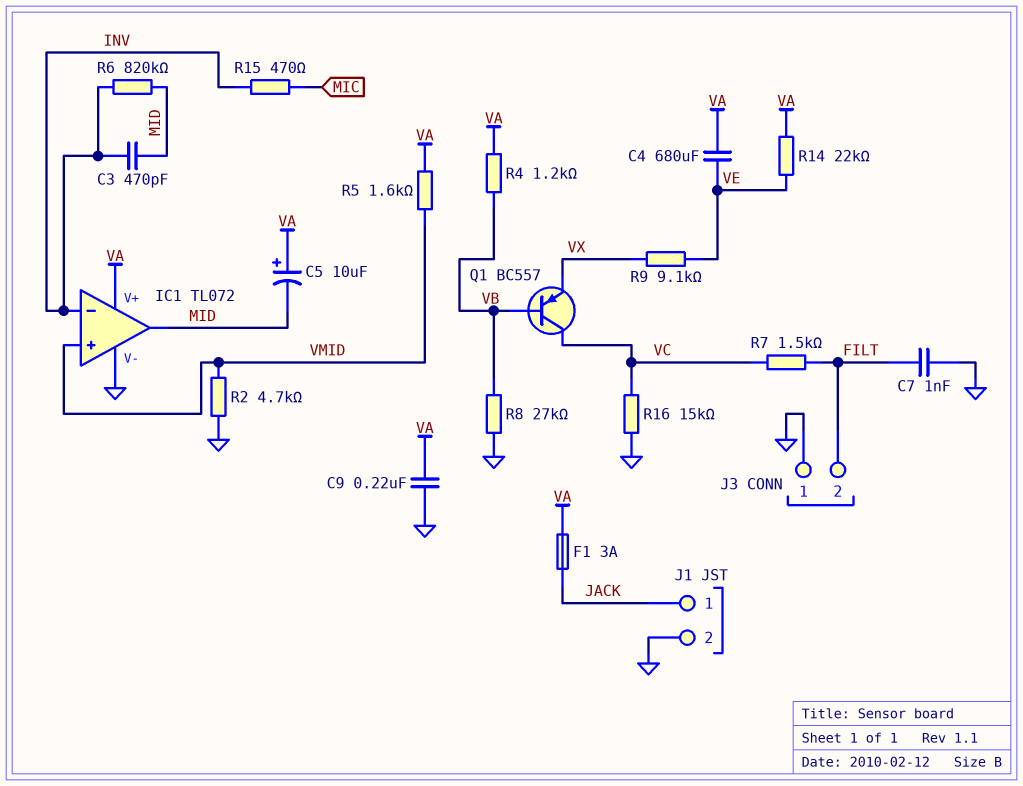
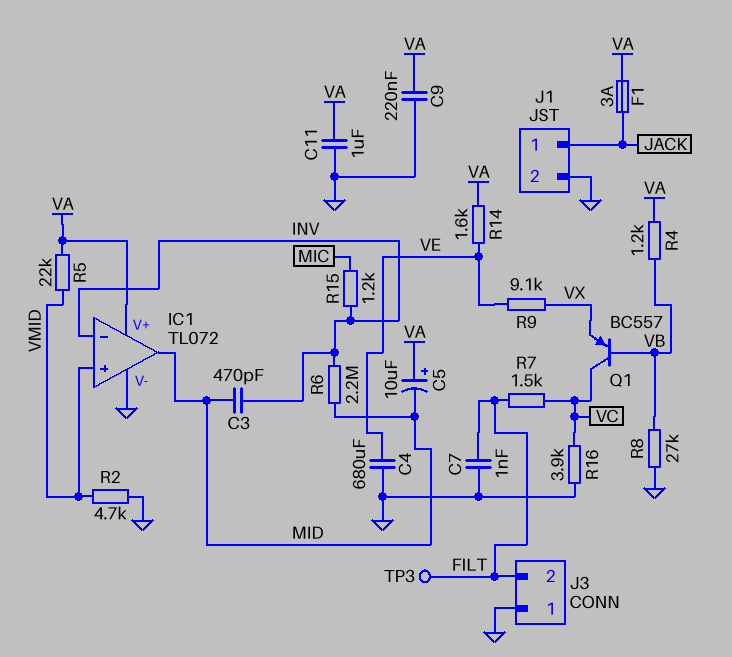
C4: 680uF (VA, VE) -> 680uF (GND, VE)
C11: none -> 1uF (GND, VA)
R5: 1.6k (VA, VMID) -> 22k (VA, VMID)
R6: 820k (INV, MID) -> 2.2M (INV, MID)
R14: 22k (VA, VE) -> 1.6k (VA, VE)
R15: 470 (INV, MIC) -> 1.2k (INV, MIC)
R16: 15k (GND, VC) -> 3.9k (GND, VC)
TP3: none -> test point (FILT)

